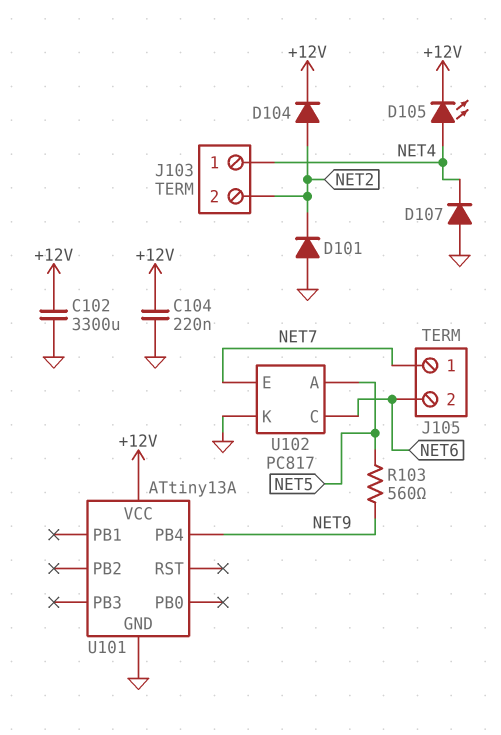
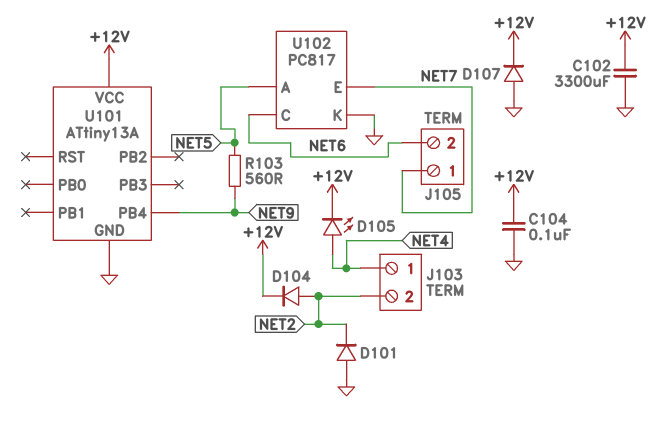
C104: 220nF (+12V, GND) -> 100nF (+12V, GND)
D107: diode (A GND, K NET4) -> diode (A GND, K +12V)

